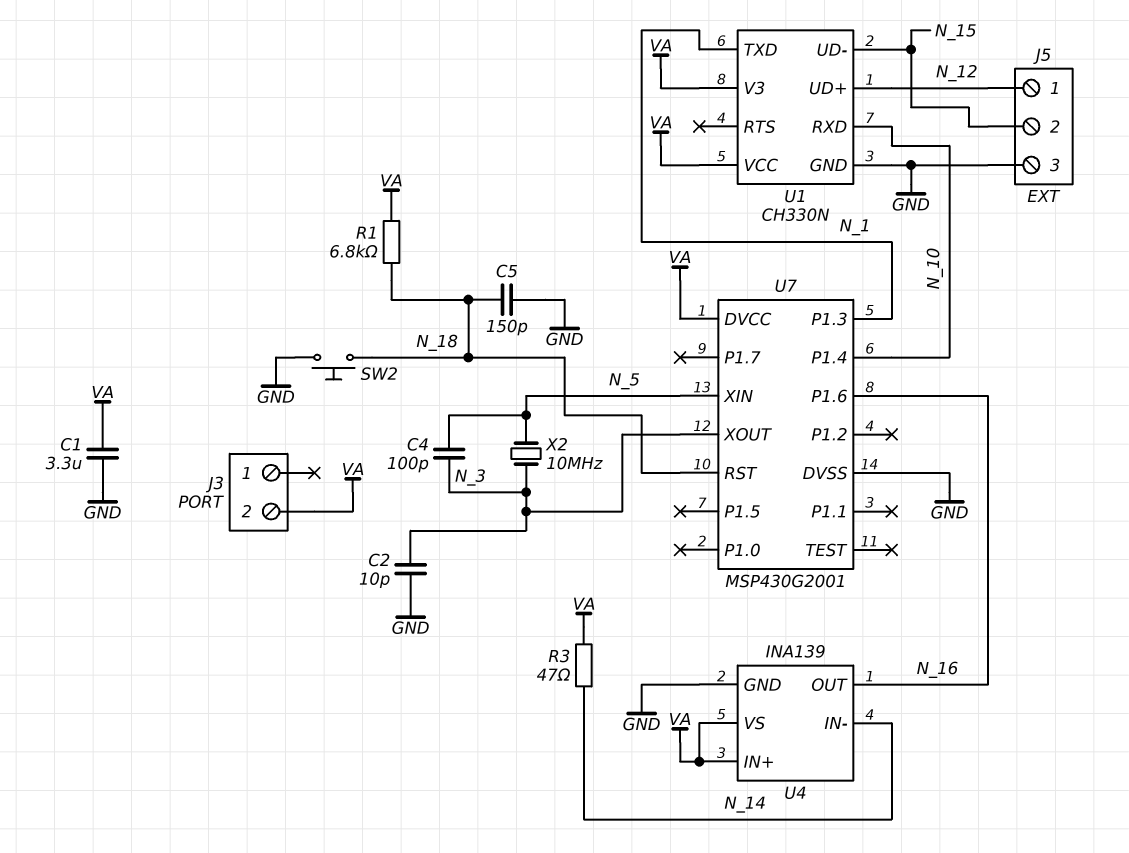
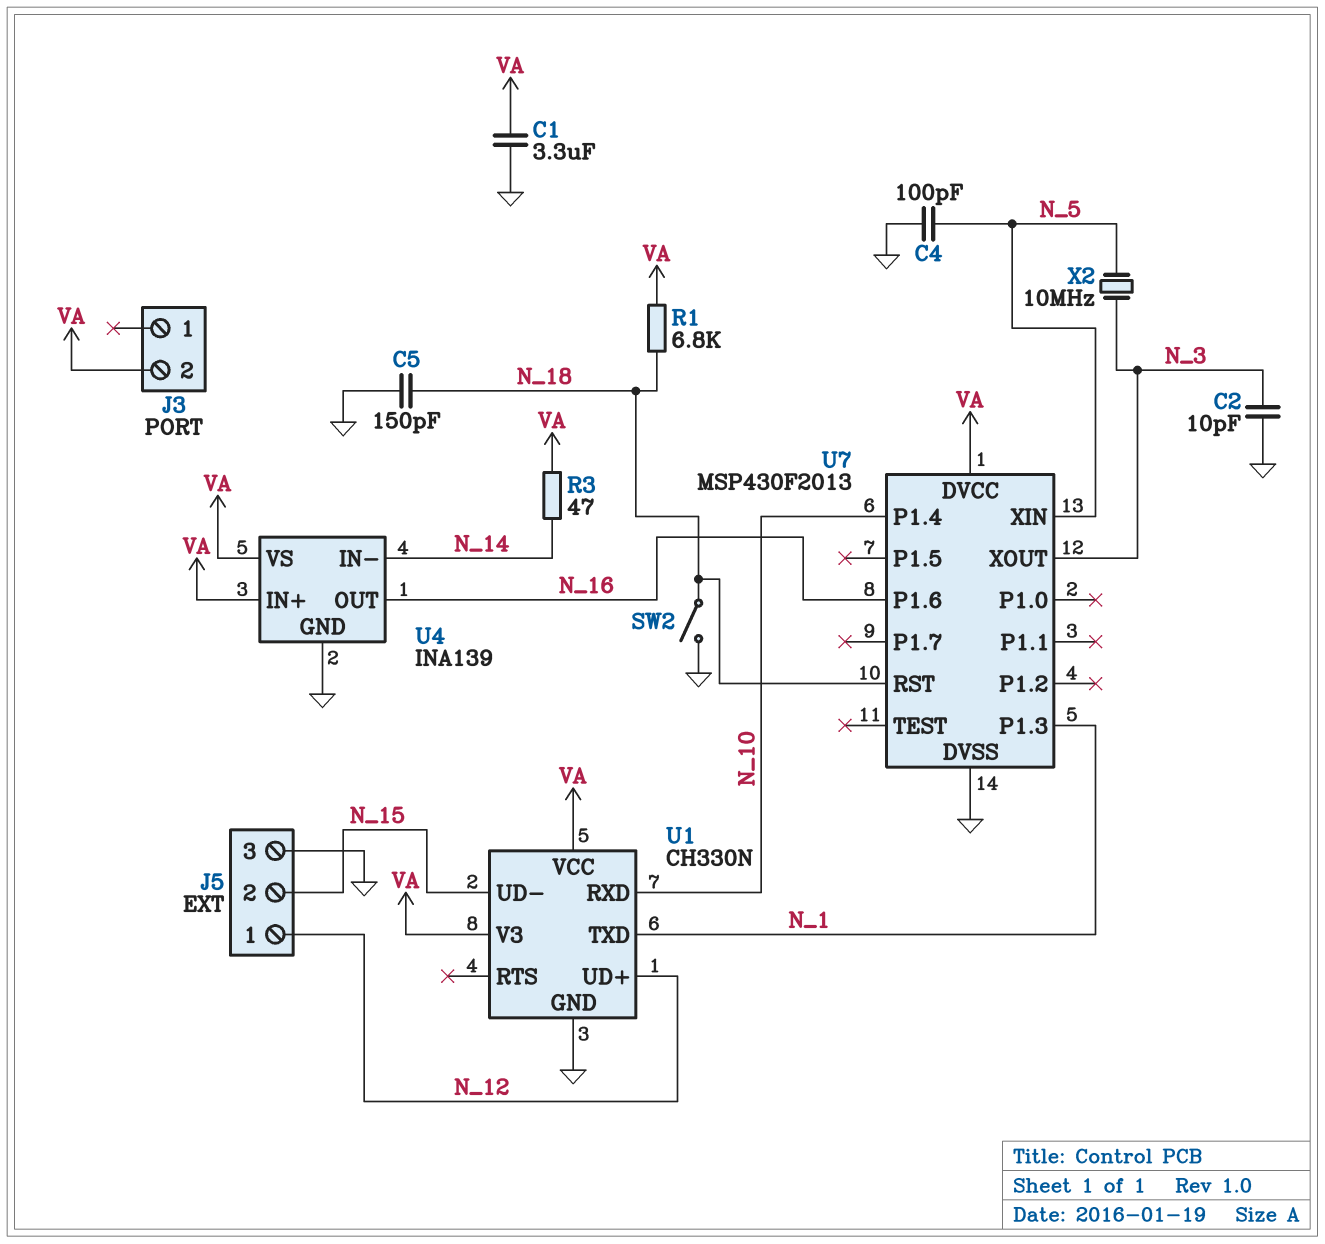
C4: 100pF (N_3, N_5) -> 100pF (GND, N_5)
SW2: button (GND, N_18) -> switch (GND, N_18)
U7: MSP430G2001 -> MSP430F2013

